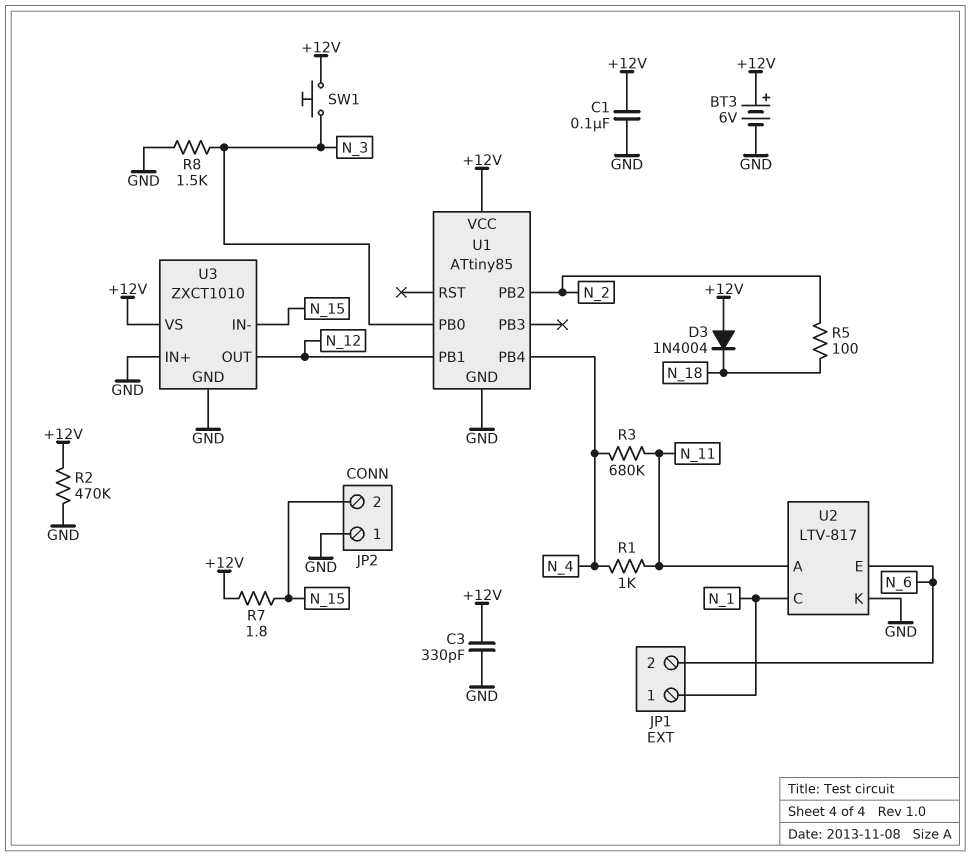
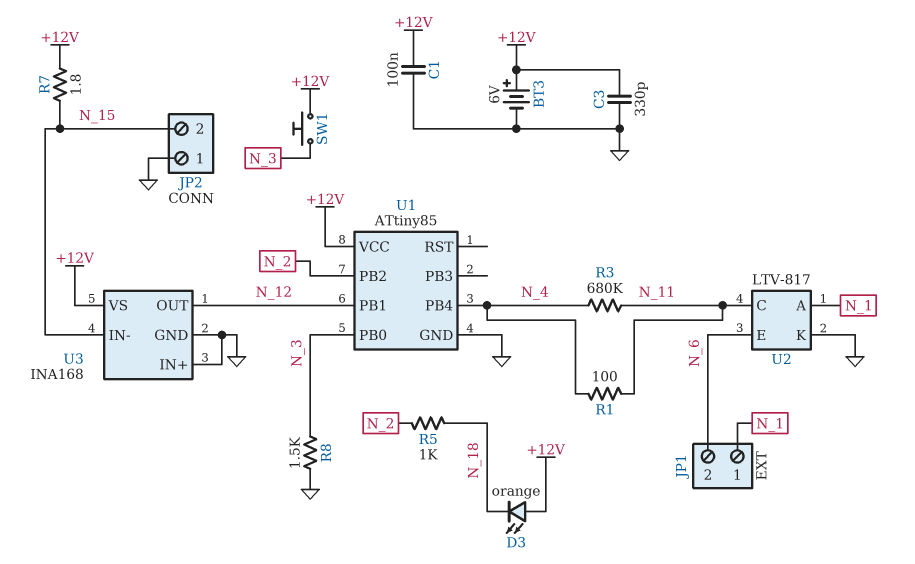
D3: diode 1N4004 (A +12V, K N_18) -> LED orange (A +12V, K N_18)
R1: 1k (N_4, N_11) -> 100 (N_4, N_11)
R2: 470k (+12V, GND) -> none
R5: 100 (N_2, N_18) -> 1k (N_2, N_18)
U2 pin A: N_11 -> N_1
U2 pin C: N_1 -> N_11
U3: ZXCT1010 -> INA168

